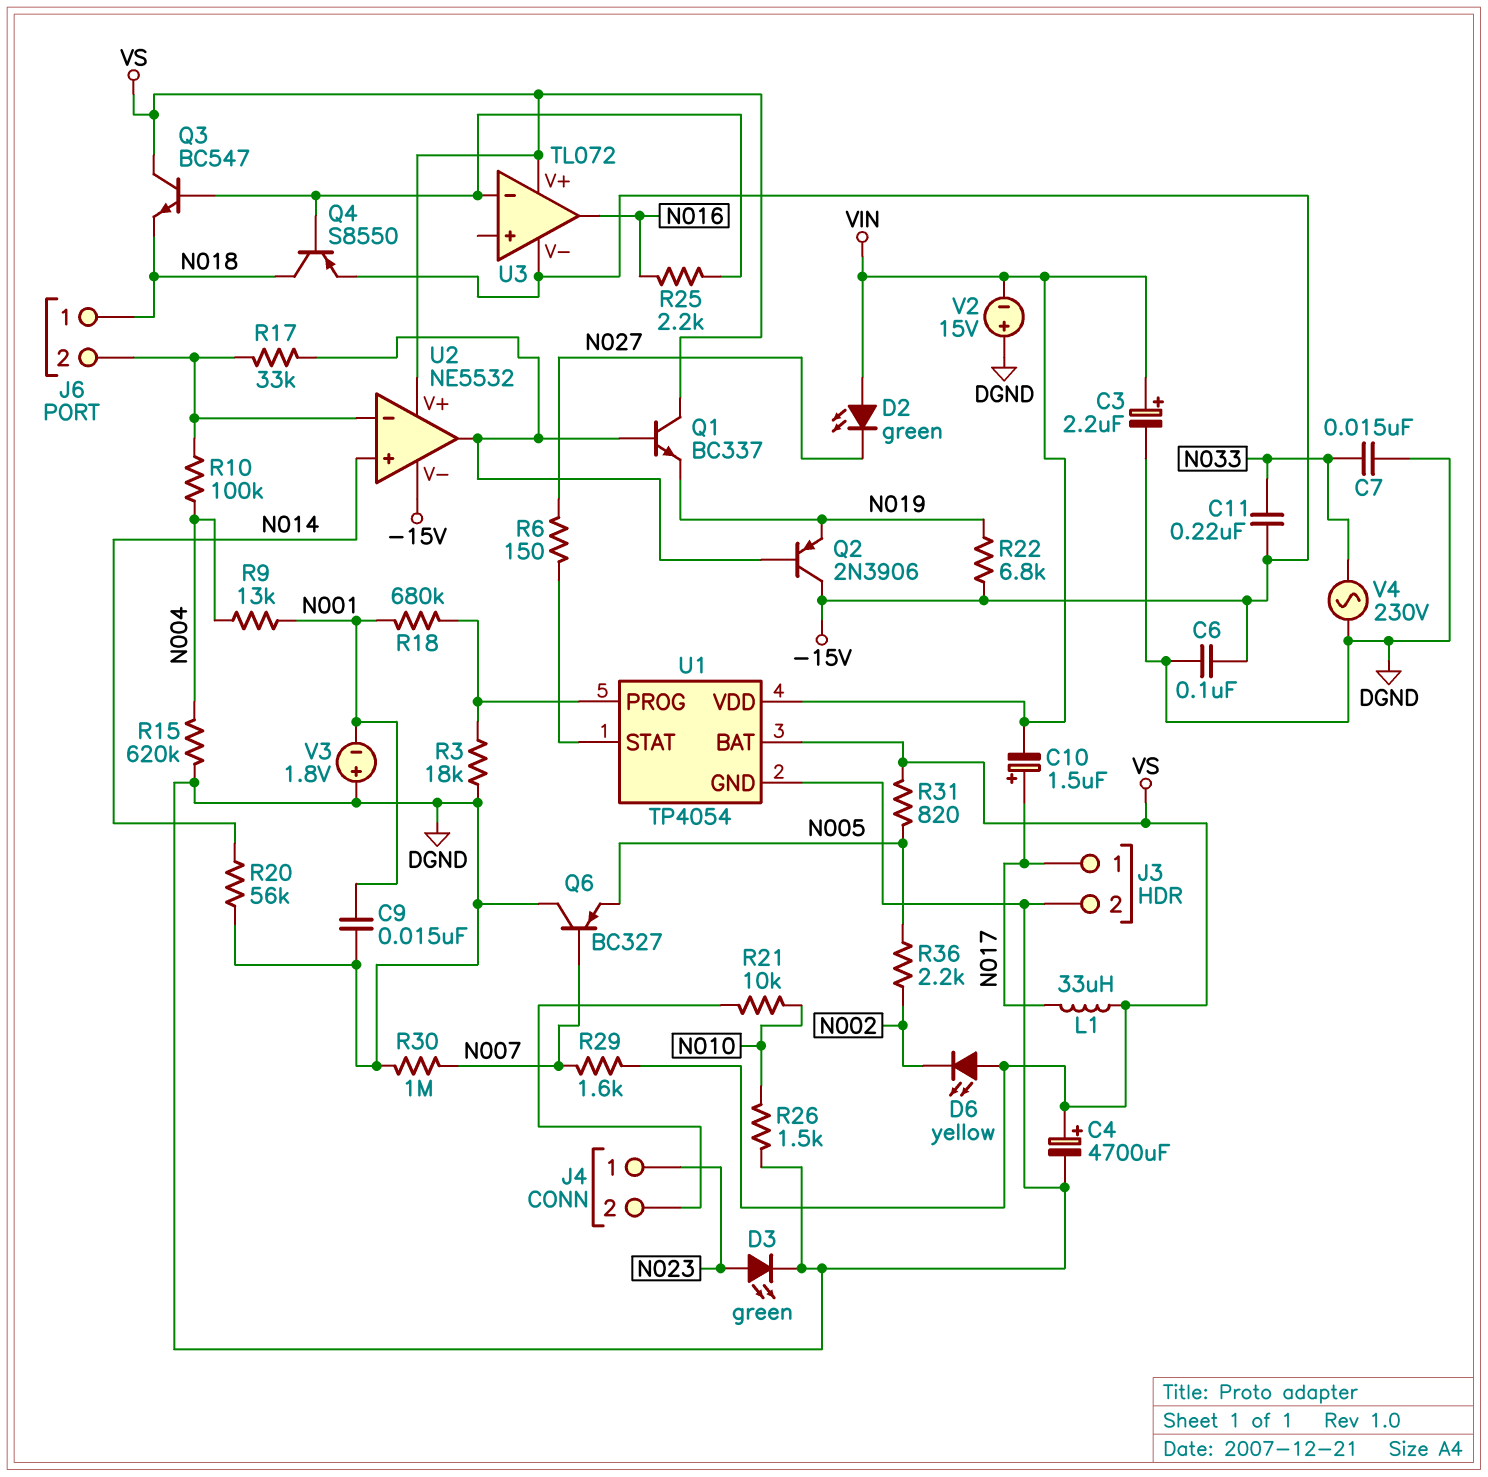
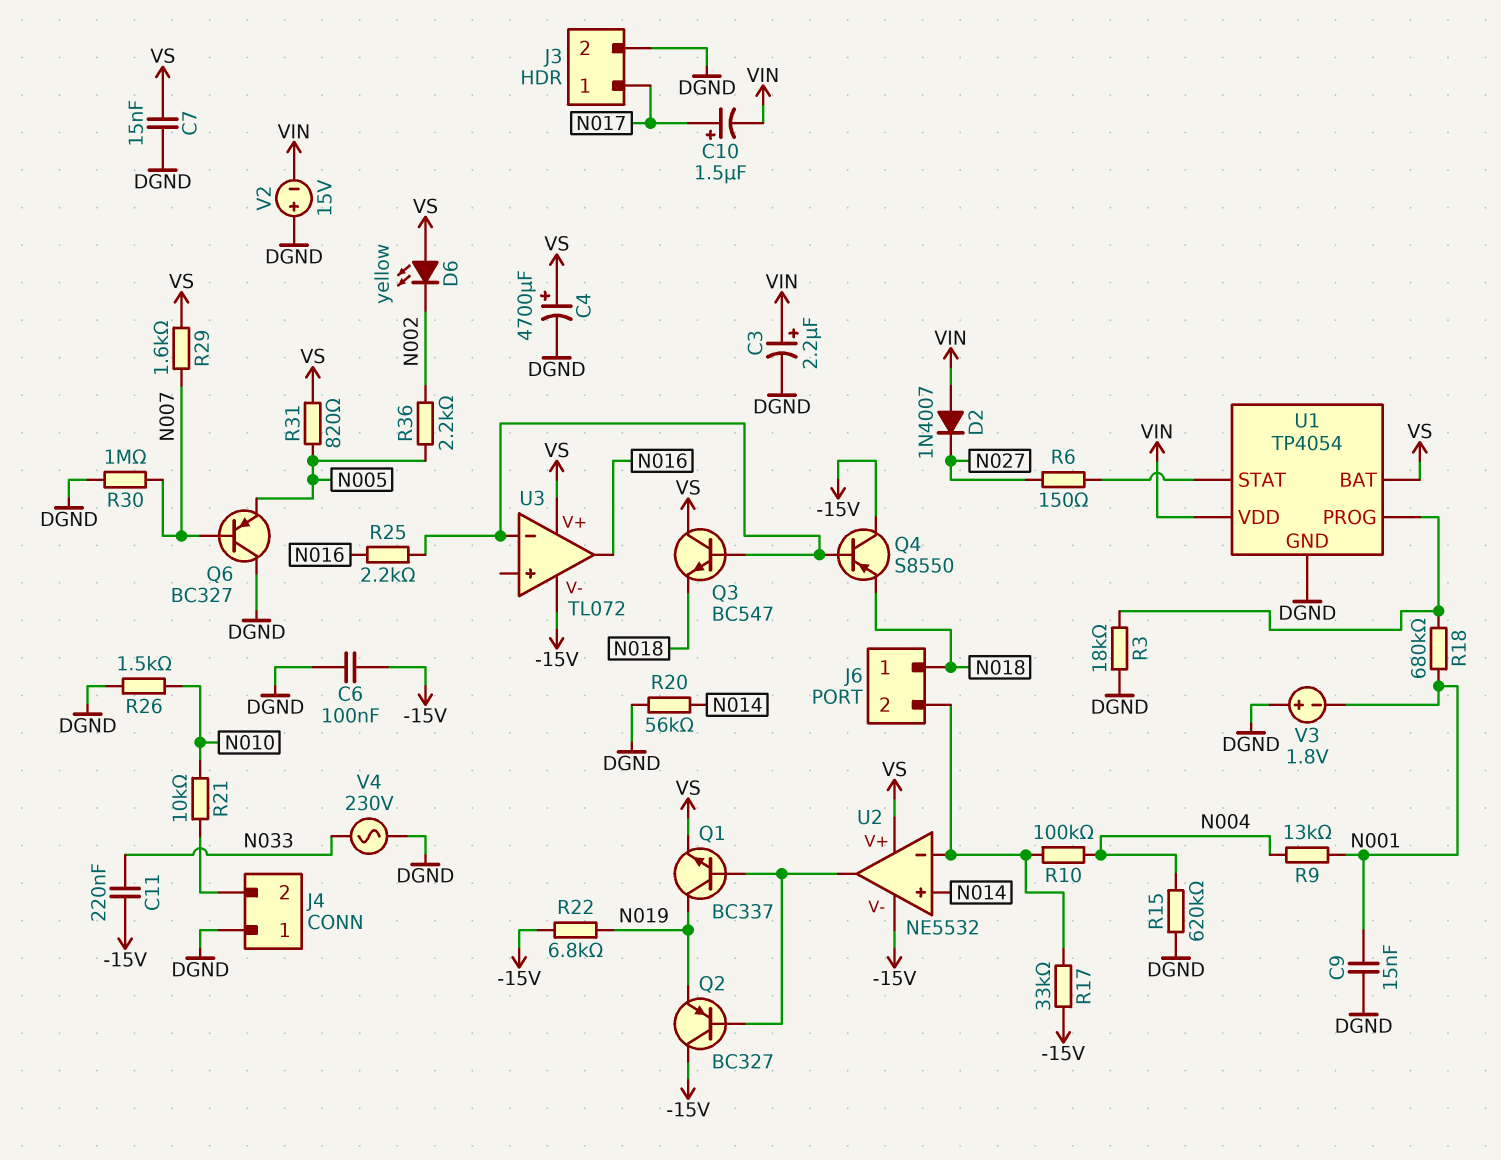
C7: 15nF (DGND, N033) -> 15nF (DGND, VS)
D2: LED green (A VIN, K N027) -> diode 1N4007 (A VIN, K N027)
D3: LED green (A N023, K DGND) -> none
J4 pin 1: N023 -> DGND
L1: 33uH (N017, VS) -> none
Q1: NPN BC337 (B U2/out, C VS, E N019) -> NPN BC337 (B U2/out, C N019, E VS)
Q2: PNP 2N3906 (B U2/out, C -15V, E N019) -> PNP BC327 (B U2/out, C -15V, E N019)
Q4: PNP S8550 (B U3/in-, C N018, E -15V) -> PNP S8550 (B U3/in-, C -15V, E N018)
R17: 33k (J6/2, U2/out) -> 33k (-15V, J6/2)

